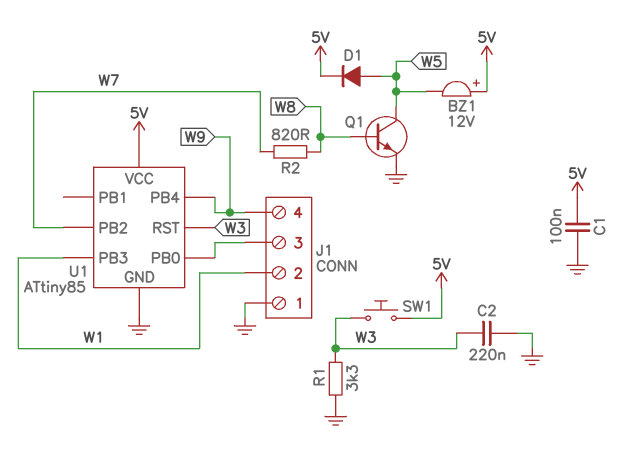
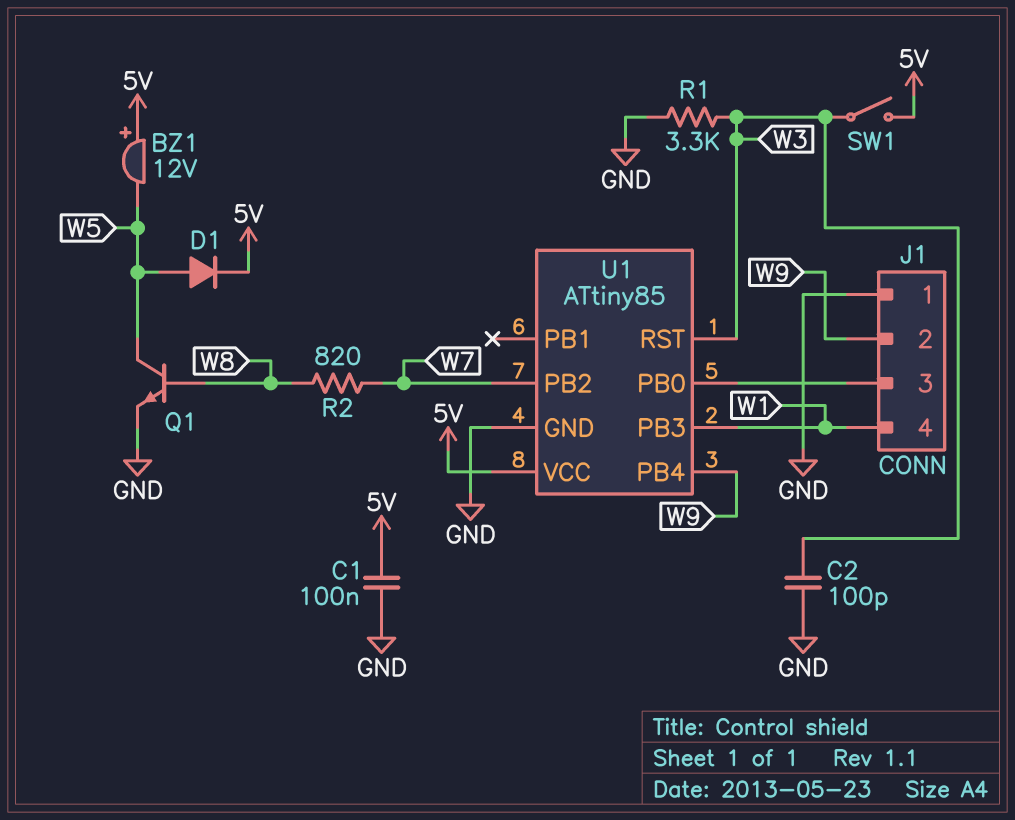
C2: 220nF (GND, W3) -> 100pF (GND, W3)
J1 pin 2: W1 -> W9
J1 pin 4: W9 -> W1
SW1: button (5V, W3) -> switch (5V, W3)

